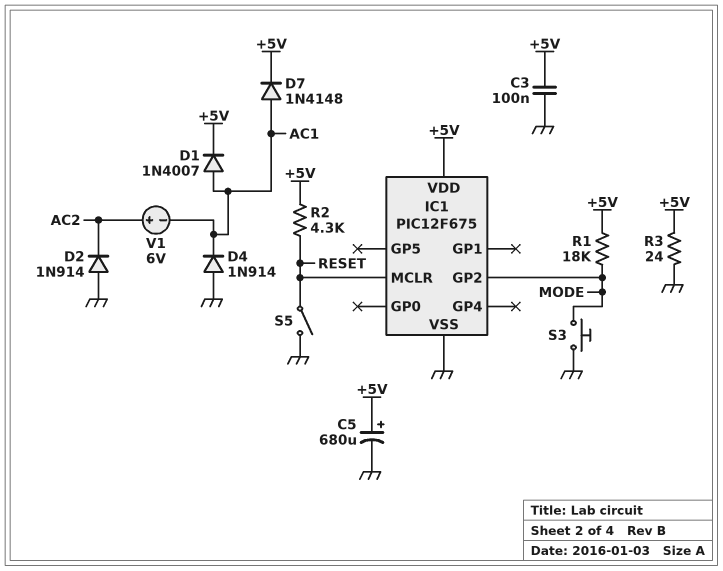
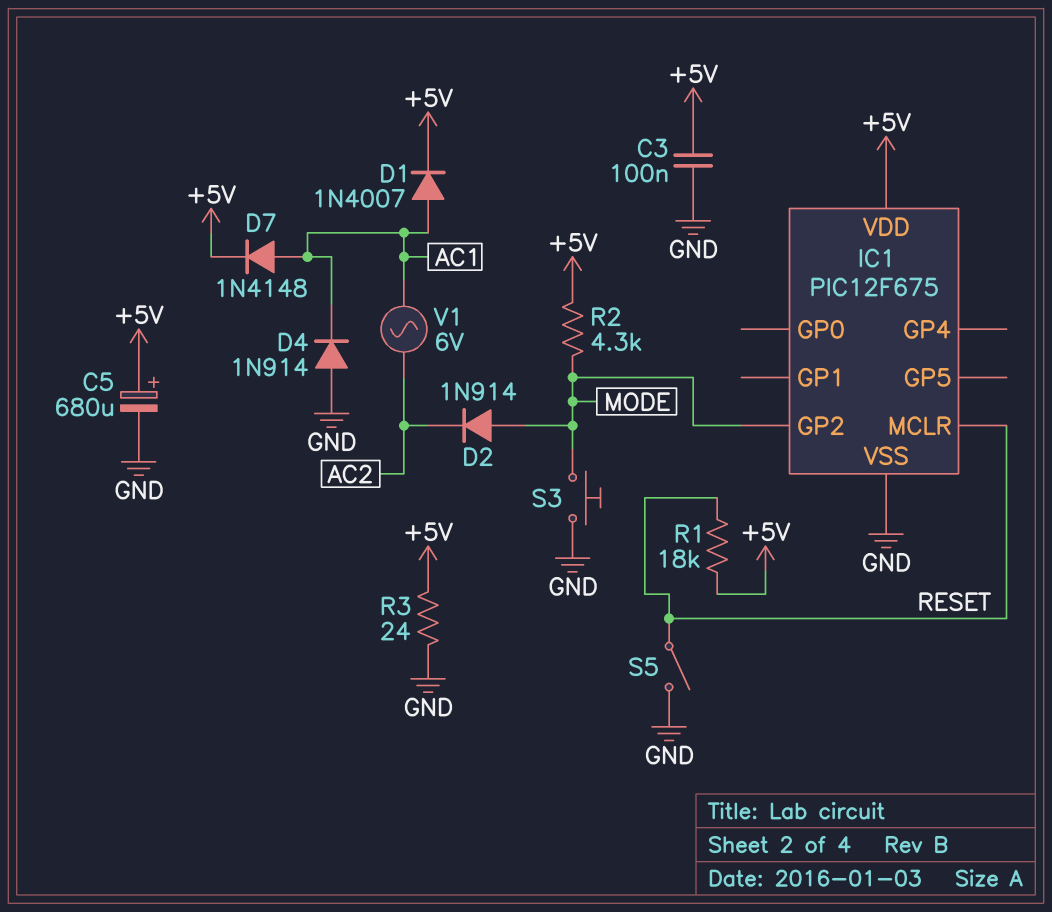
D2: diode 1N914 (A GND, K AC2) -> diode 1N914 (A MODE, K AC2)
R1: 18k (+5V, MODE) -> 18k (+5V, RESET)
R2: 4.3k (+5V, RESET) -> 4.3k (+5V, MODE)
V1: 6V (plus AC2, minus AC1) -> AC 6V (AC1, AC2)

